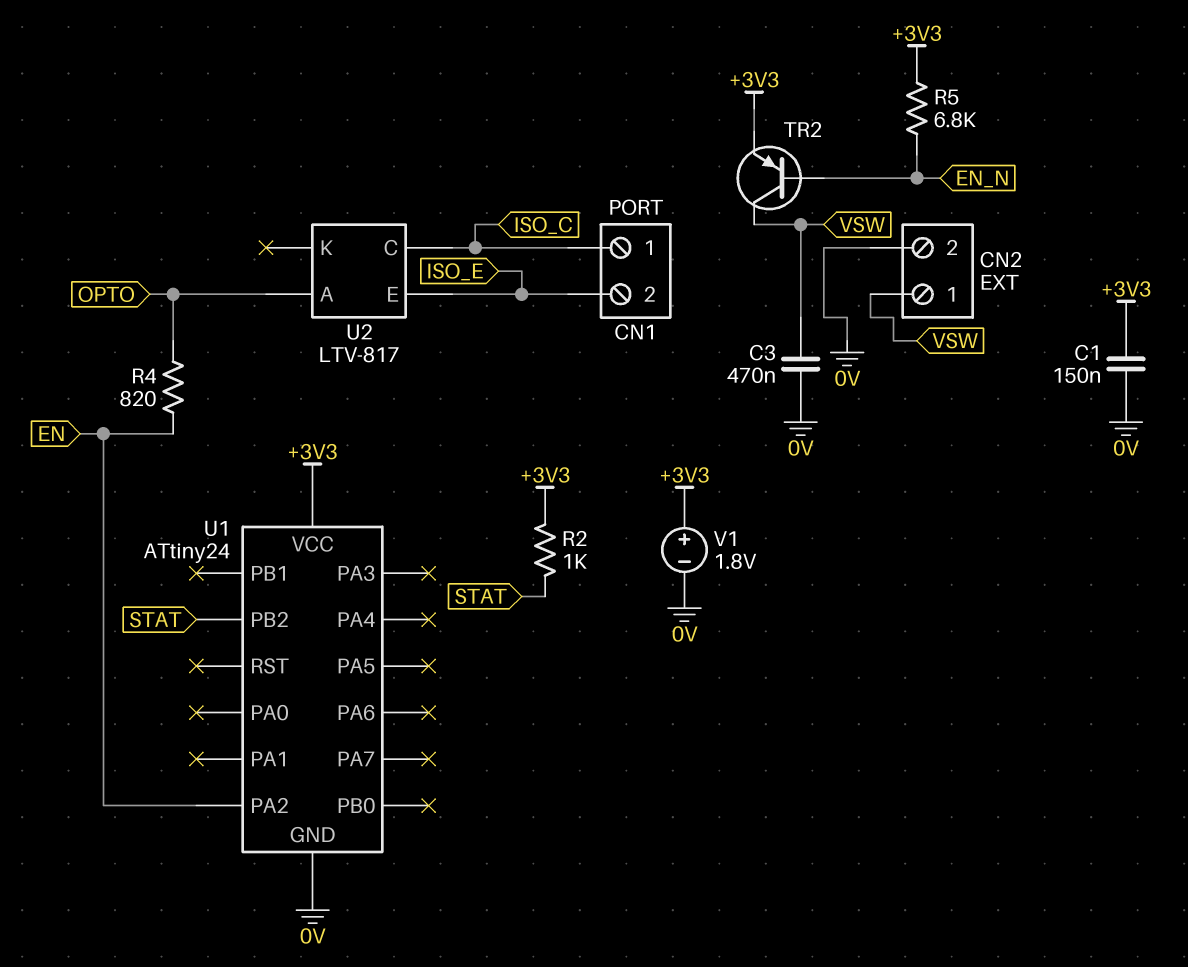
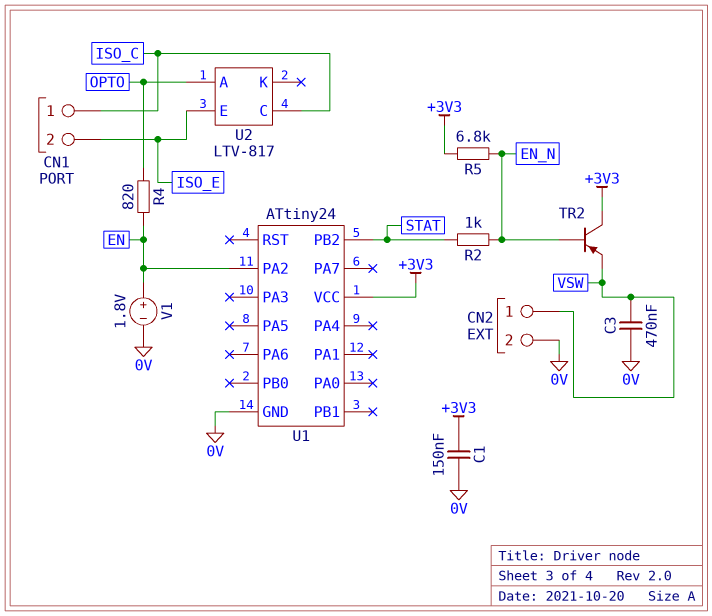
R2: 1k (+3V3, STAT) -> 1k (EN_N, STAT)
TR2: PNP (B EN_N, C VSW, E +3V3) -> PNP (B EN_N, C +3V3, E VSW)
V1: 1.8V (plus +3V3, minus 0V) -> 1.8V (plus EN, minus 0V)

